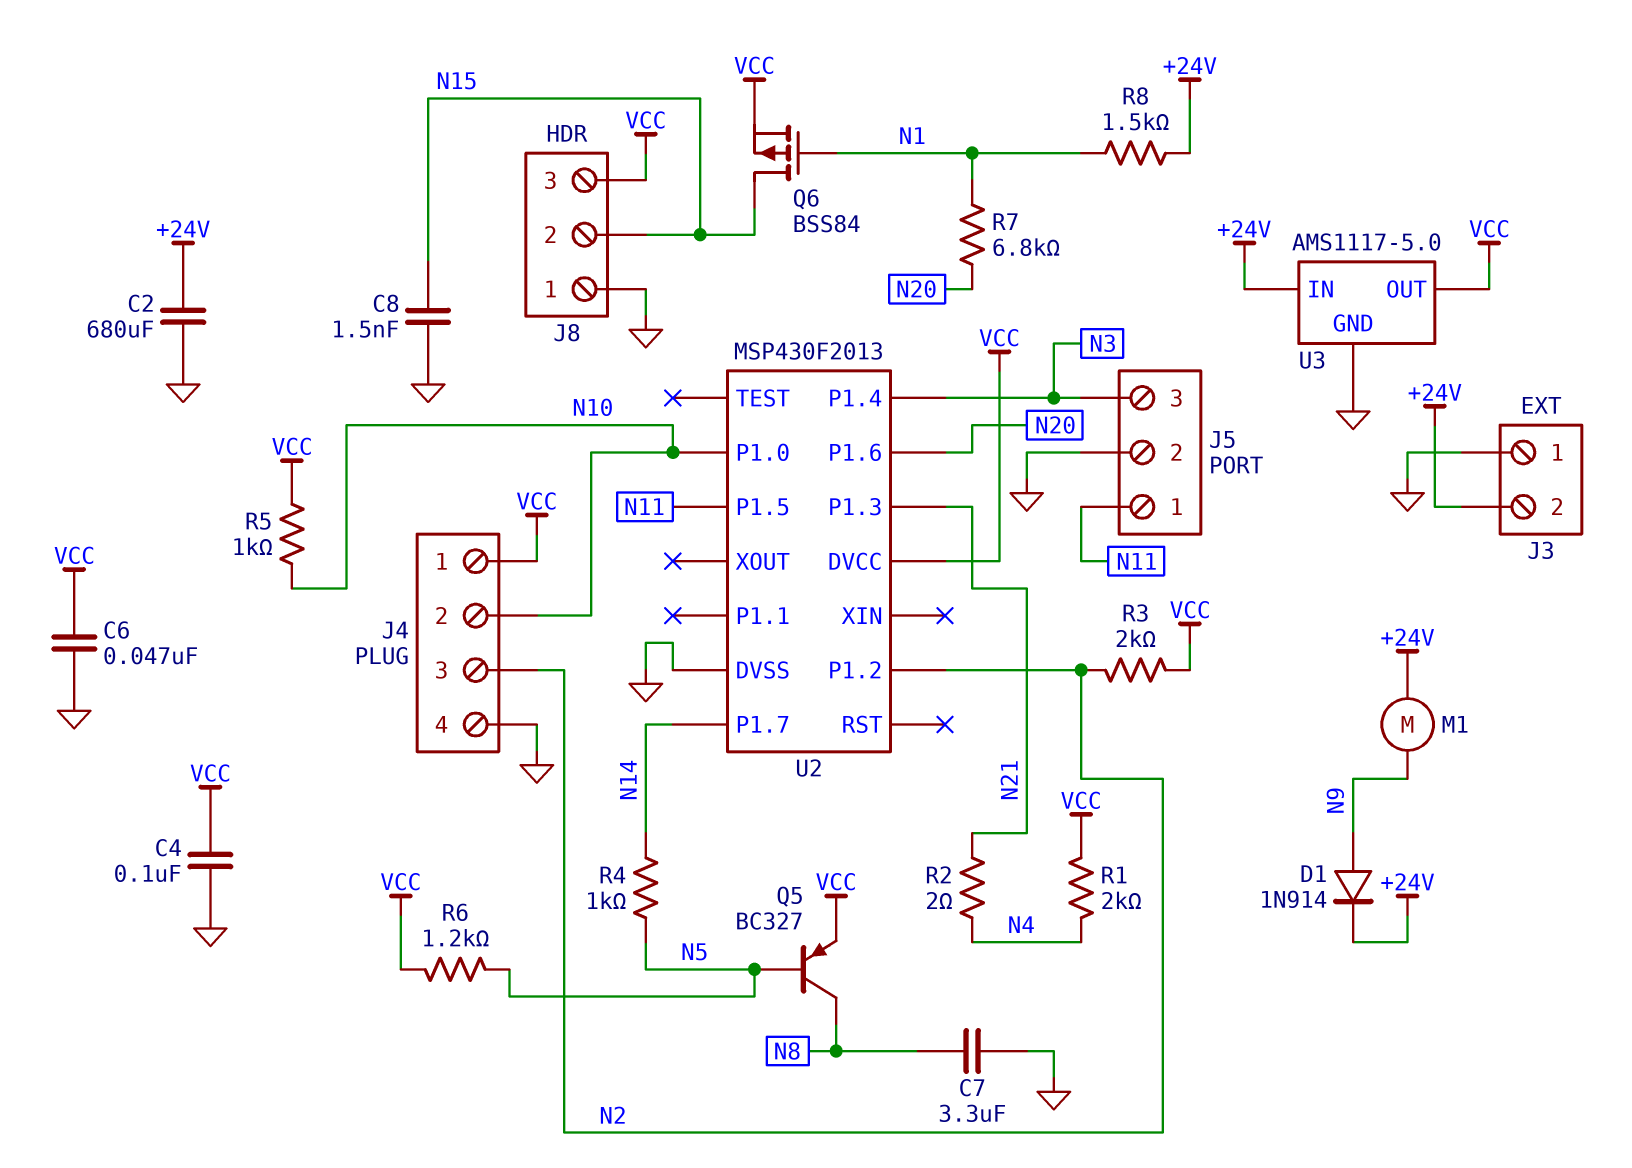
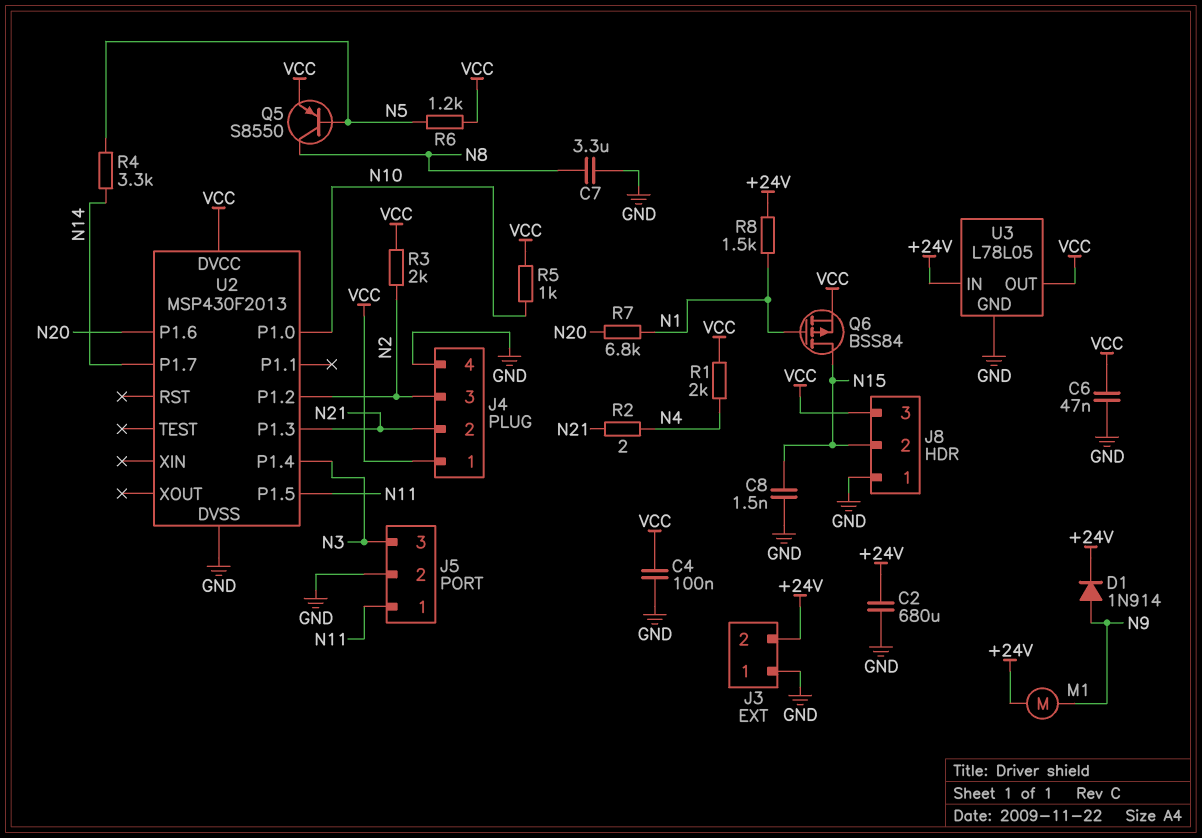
J4 pin 2: N10 -> N21
Q5: PNP BC327 (B N5, C N8, E VCC) -> PNP S8550 (B N5, C N8, E VCC)
R4: 1k (N5, N14) -> 3.3k (N5, N14)
U3: AMS1117-5.0 -> L78L05

